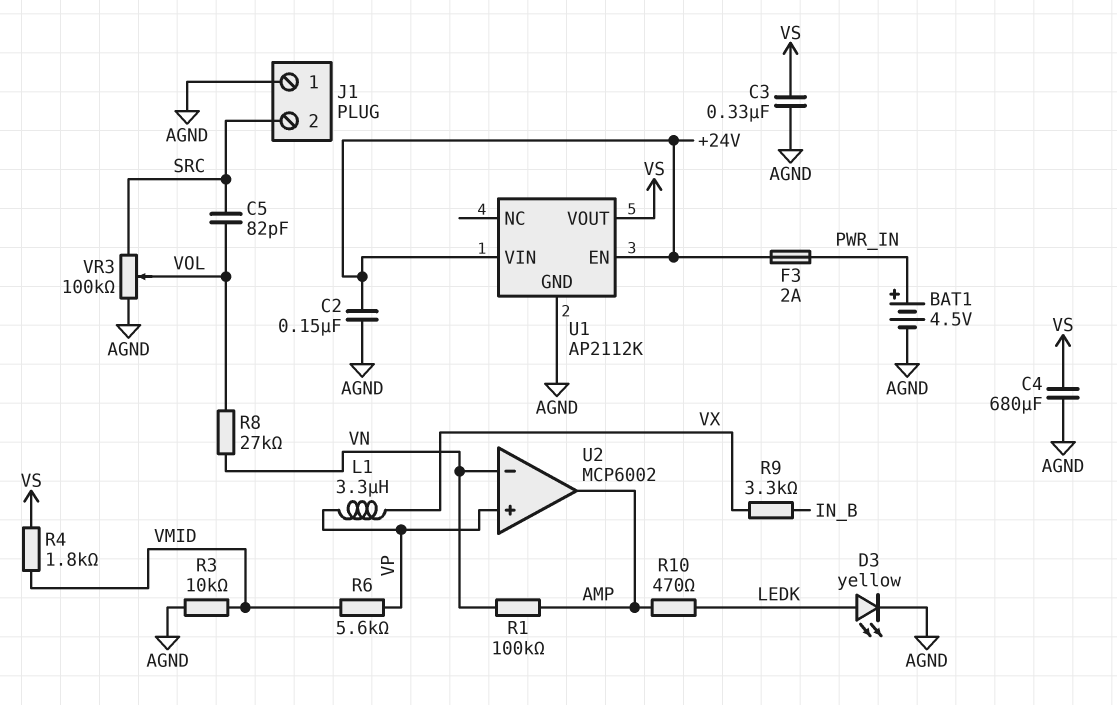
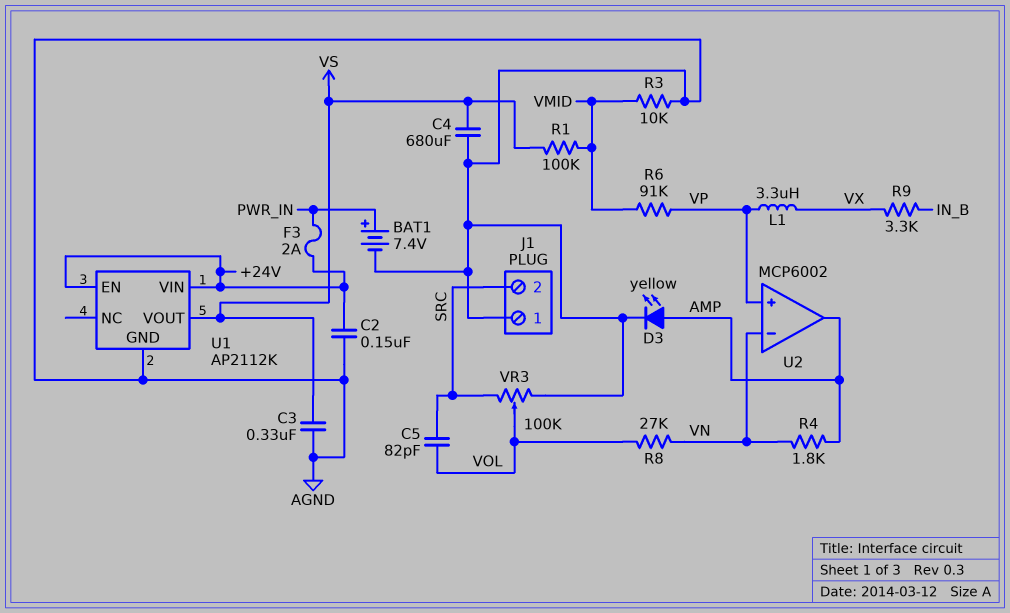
BAT1: 4.5V (plus PWR_IN, minus AGND) -> 7.4V (plus PWR_IN, minus AGND)
D3: LED yellow (A LEDK, K AGND) -> LED yellow (A AMP, K AGND)
R1: 100k (AMP, VN) -> 100k (VMID, VS)
R4: 1.8k (VMID, VS) -> 1.8k (AMP, VN)
R6: 5.6k (VMID, VP) -> 91k (VMID, VP)
R10: 470 (AMP, LEDK) -> none

